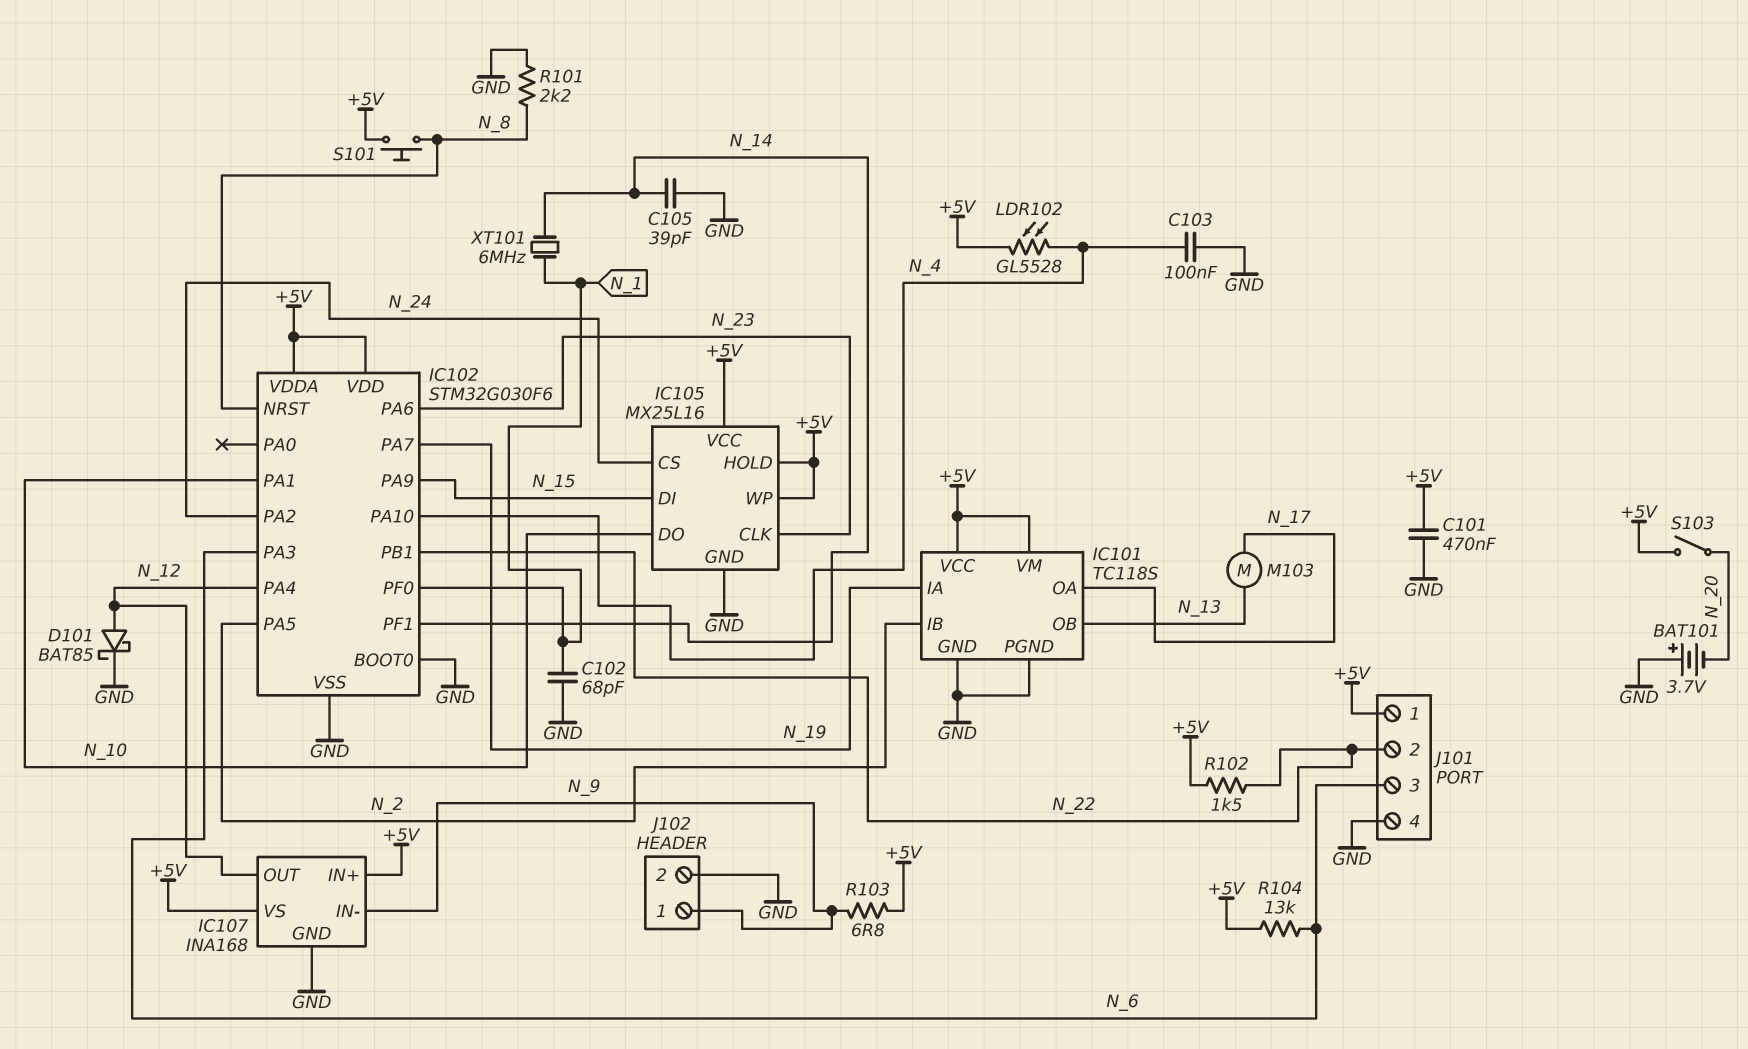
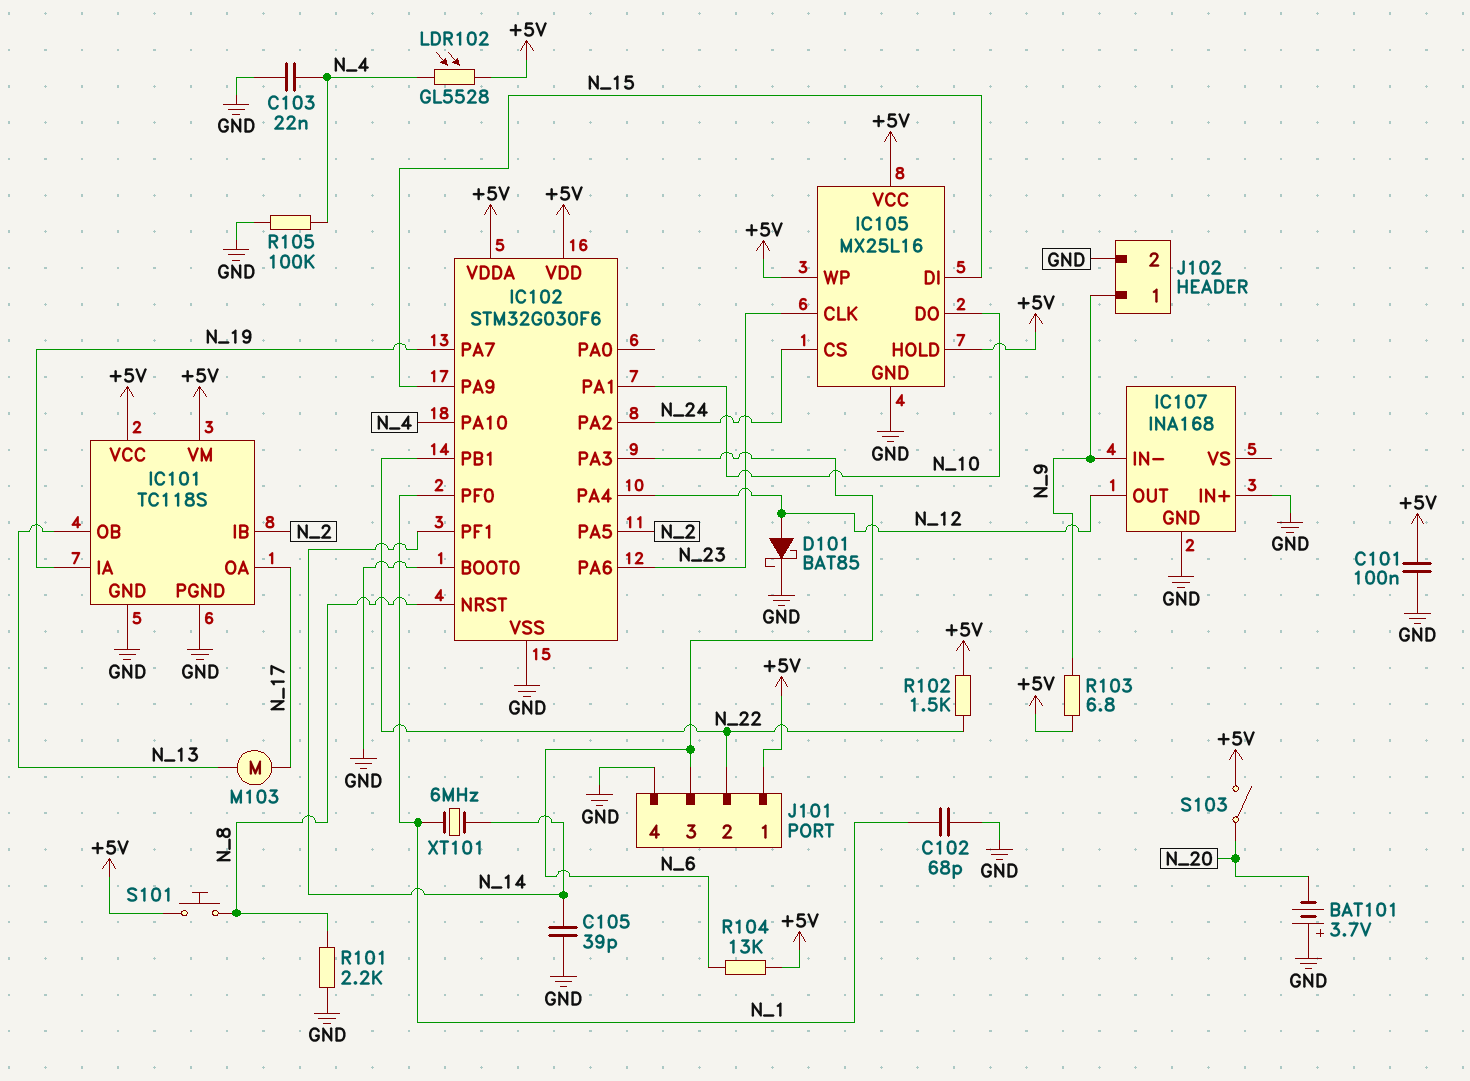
C101: 470nF (+5V, GND) -> 100nF (+5V, GND)
C103: 100nF (GND, N_4) -> 22nF (GND, N_4)
IC107 pin IN+: +5V -> GND
IC107 pin VS: +5V -> none
R105: none -> 100k (GND, N_4)

